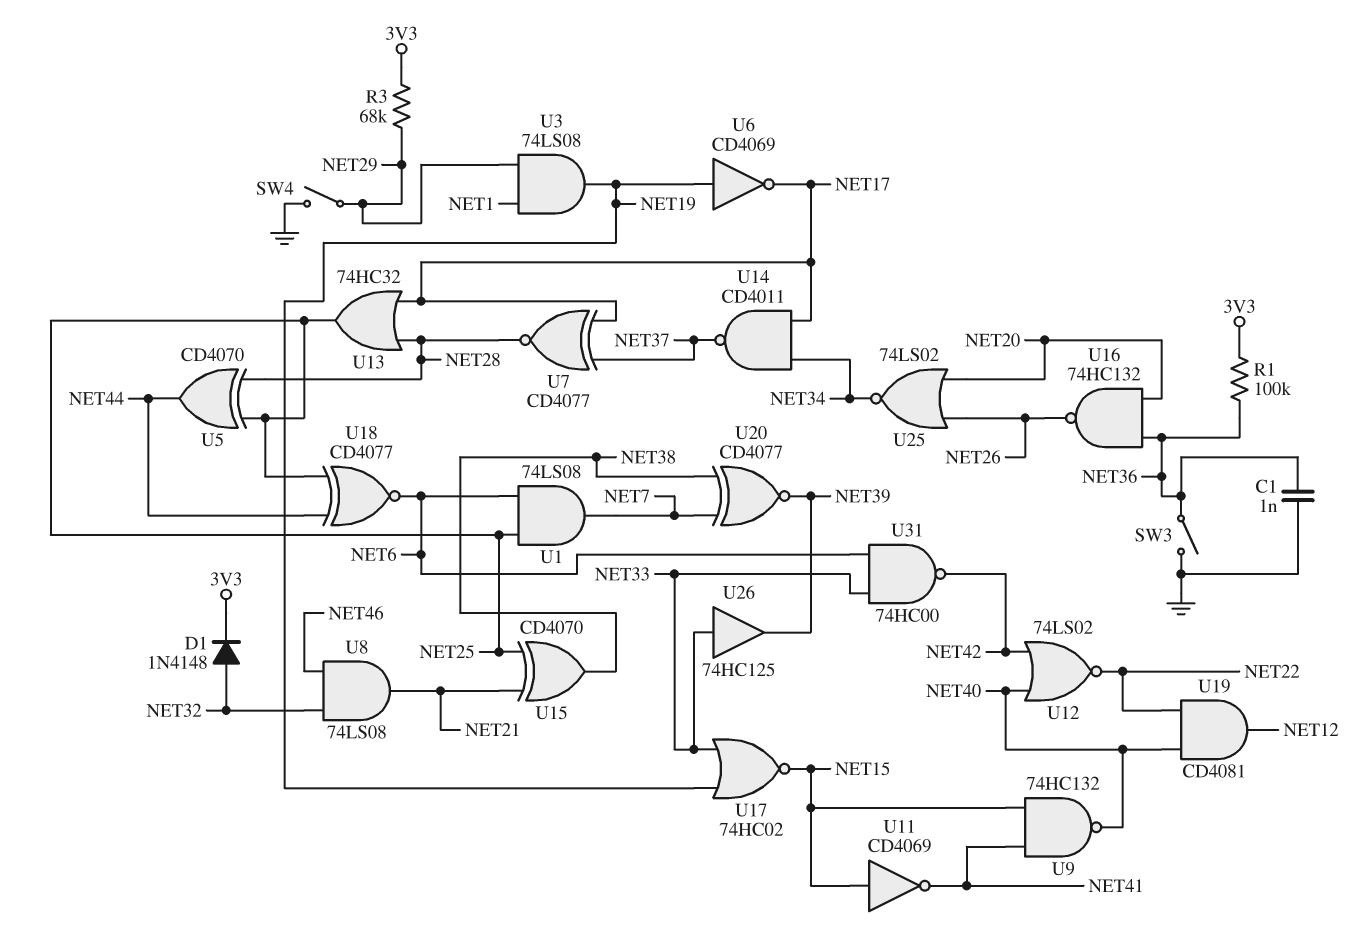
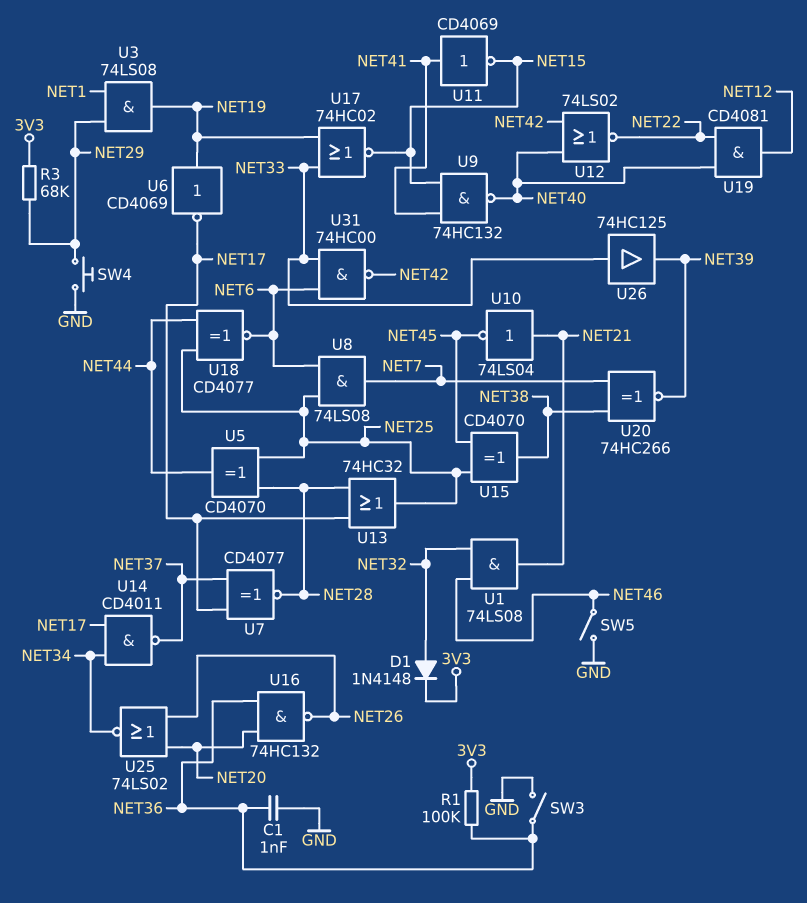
SW4: switch (GND, NET29) -> button (GND, NET29)
SW5: none -> switch (GND, NET46)
U1: AND 74LS08 (in NET6, in NET25, out NET7) -> AND 74LS08 (in NET32, in NET46, out NET21)
U8: AND 74LS08 (in NET32, in NET46, out NET21) -> AND 74LS08 (in NET6, in NET25, out NET7)
U10: none -> NOT 74LS04 (in NET21, out NET45)
U11: NOT CD4069 (in NET15, out NET41) -> NOT CD4069 (in NET41, out NET15)
U15: XOR CD4070 (in NET21, in NET25, out NET38) -> XOR CD4070 (in NET25, in NET45, out NET38)
U20: XNOR CD4077 (in NET7, in NET38, out NET39) -> XNOR 74HC266 (in NET7, in NET38, out NET39)

